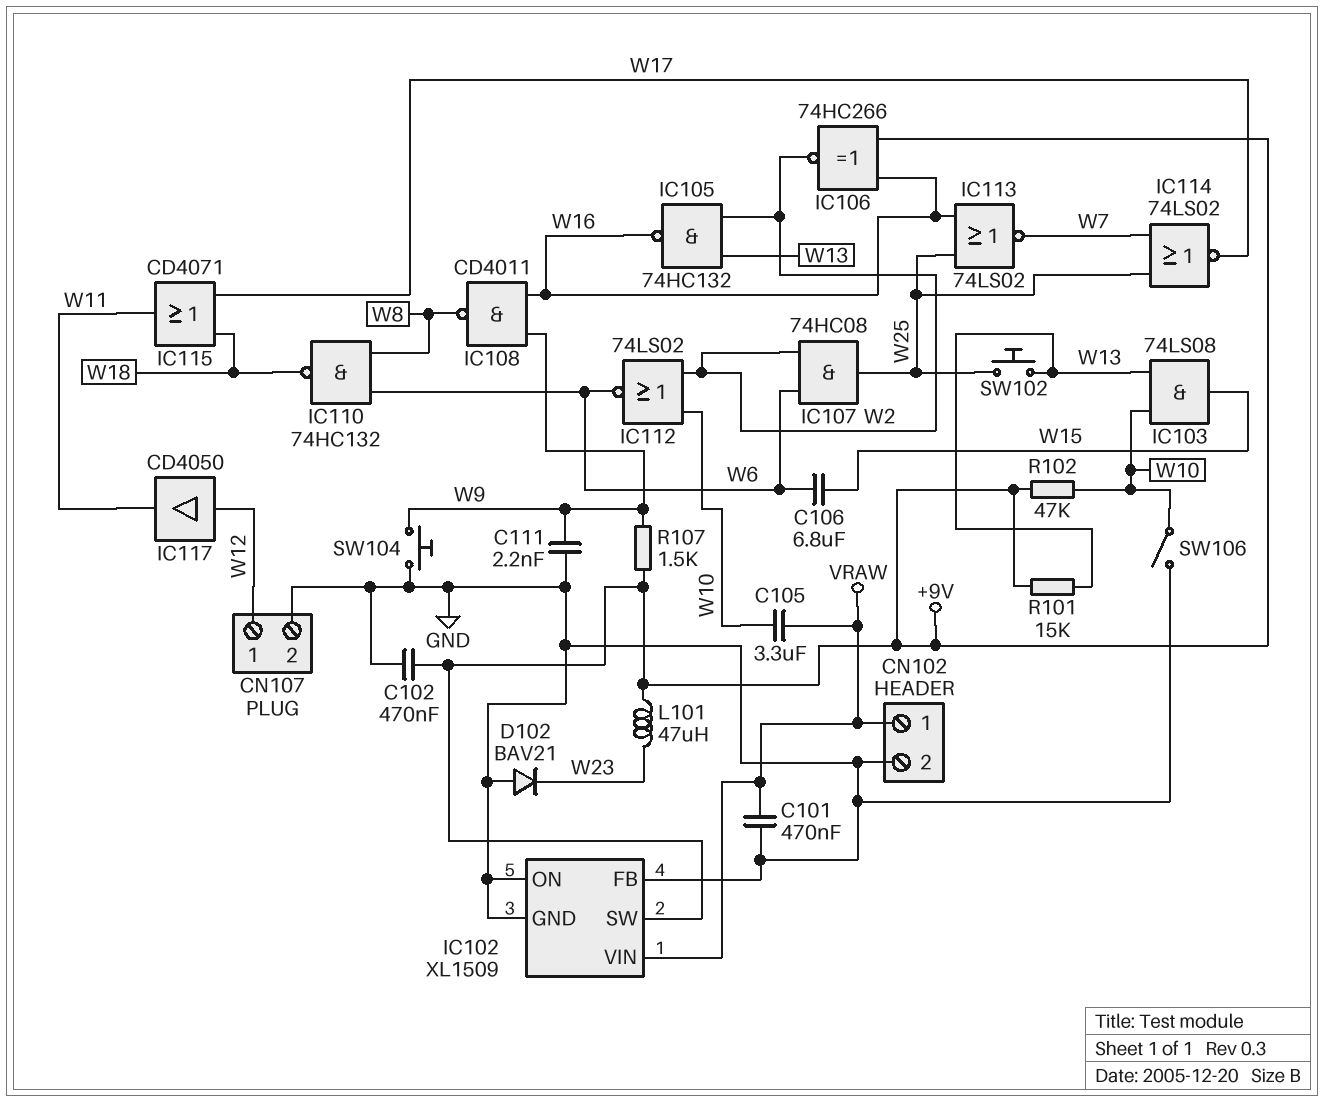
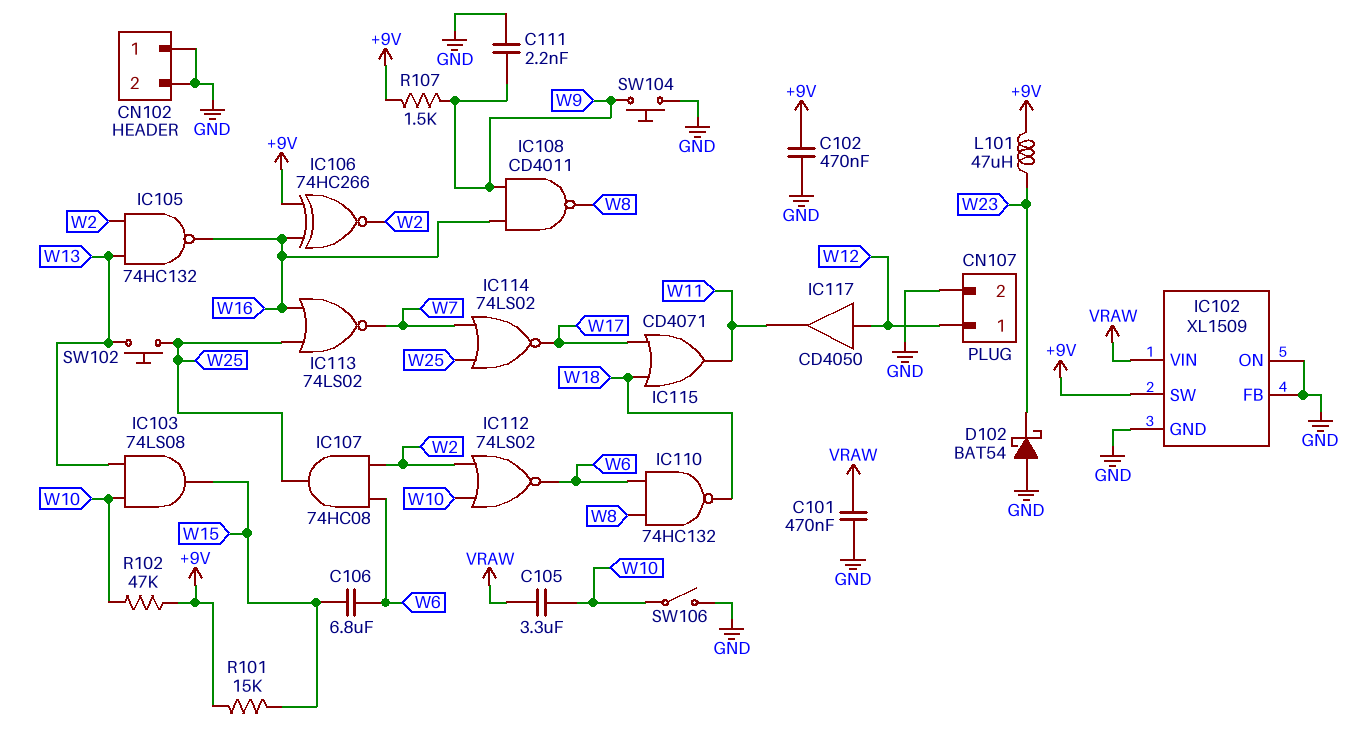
CN102 pin 1: VRAW -> GND
D102: diode BAV21 (A GND, K W23) -> schottky BAT54 (A GND, K W23)
R101: 15k (+9V, W13) -> 15k (+9V, W15)

